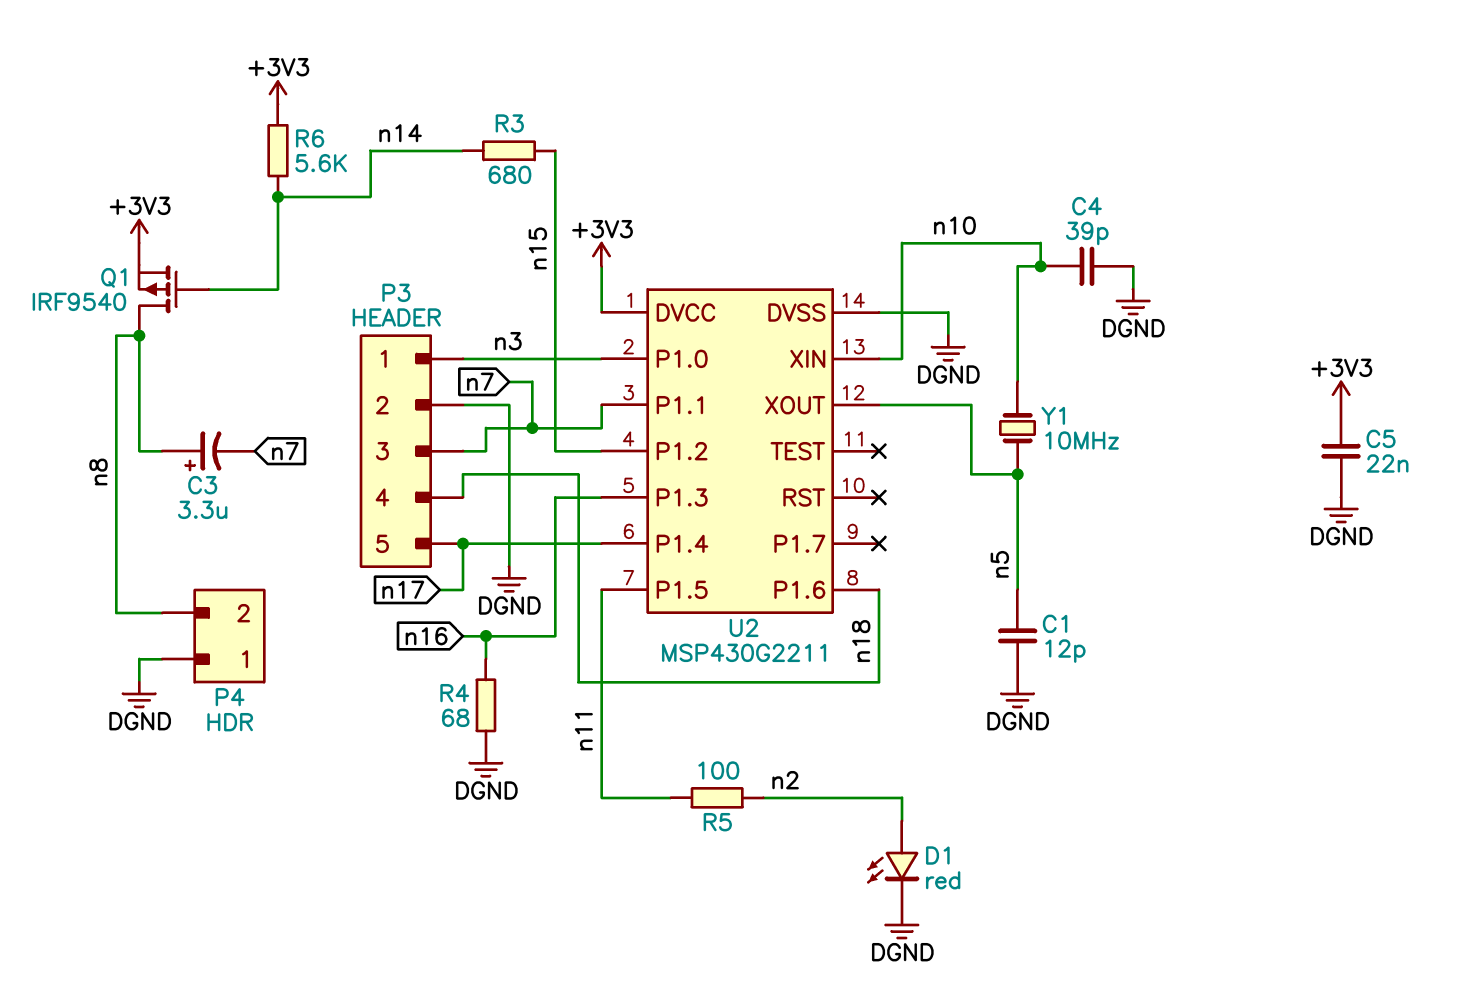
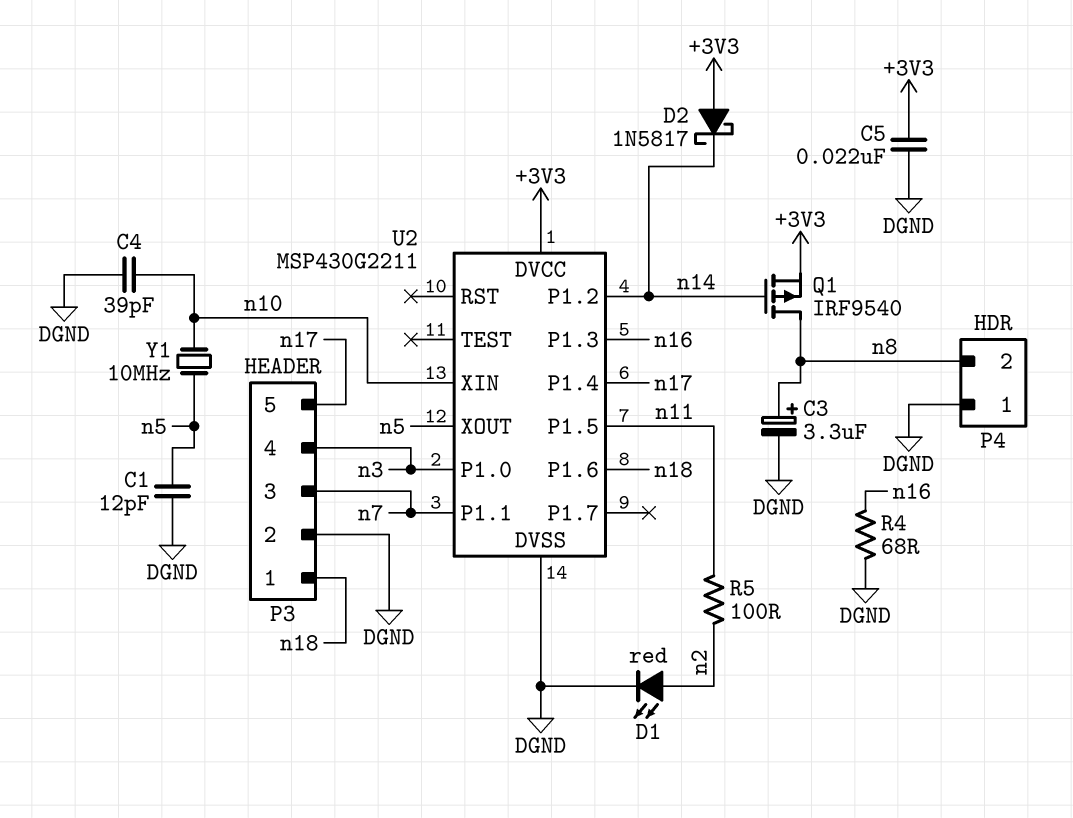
C3: 3.3uF (plus n8, minus n7) -> 3.3uF (plus n8, minus DGND)
D2: none -> schottky 1N5817 (A +3V3, K n14)
P3 pin 1: n3 -> n18
P3 pin 4: n18 -> n3
R3: 680 (n14, n15) -> none
R6: 5.6k (+3V3, n14) -> none
U2 pin P1.2: n15 -> n14

